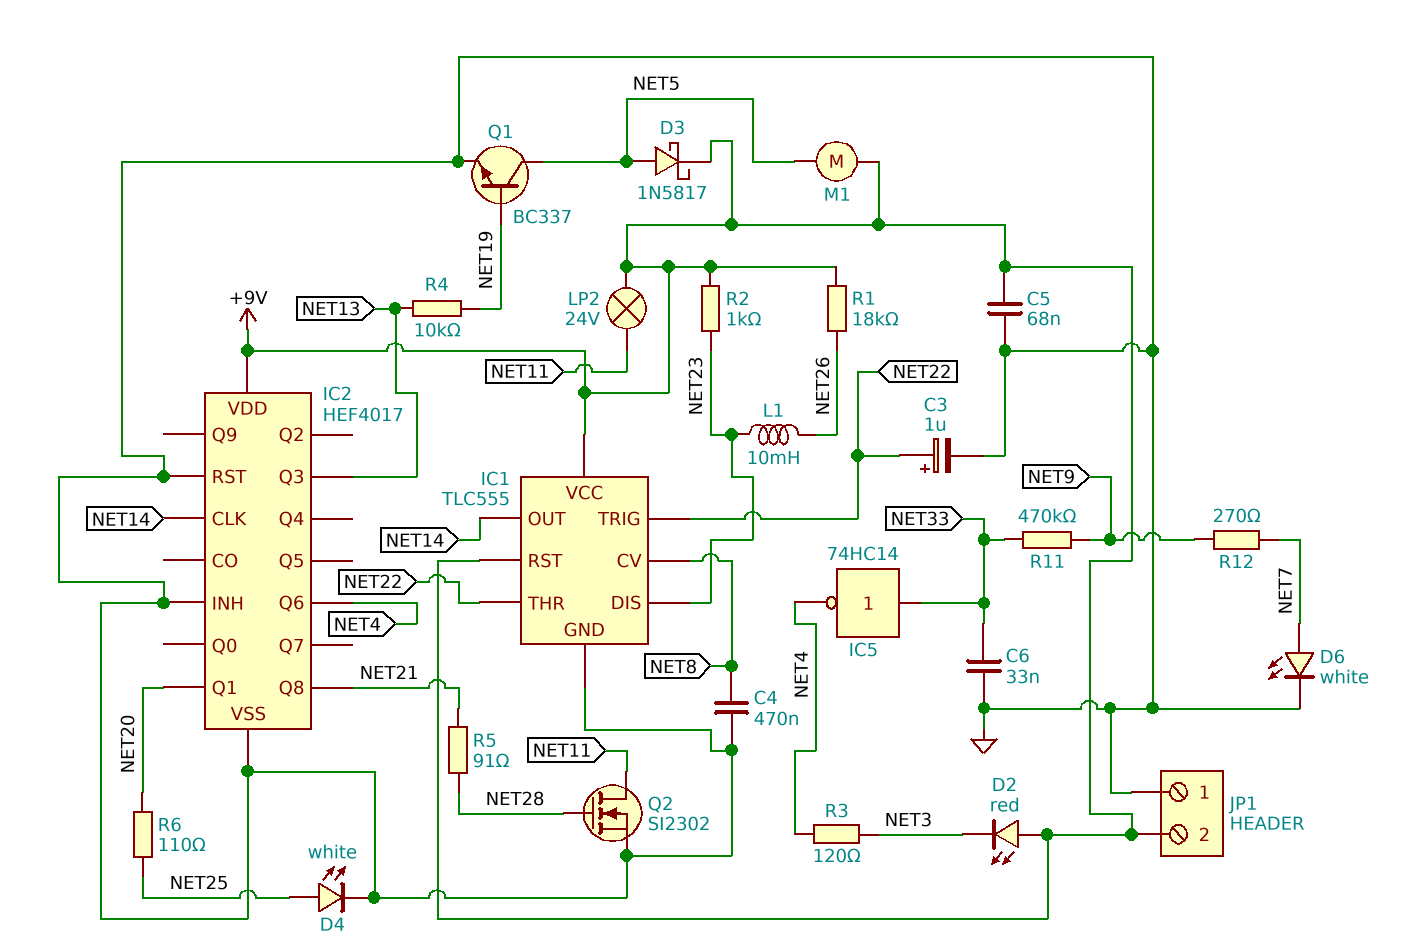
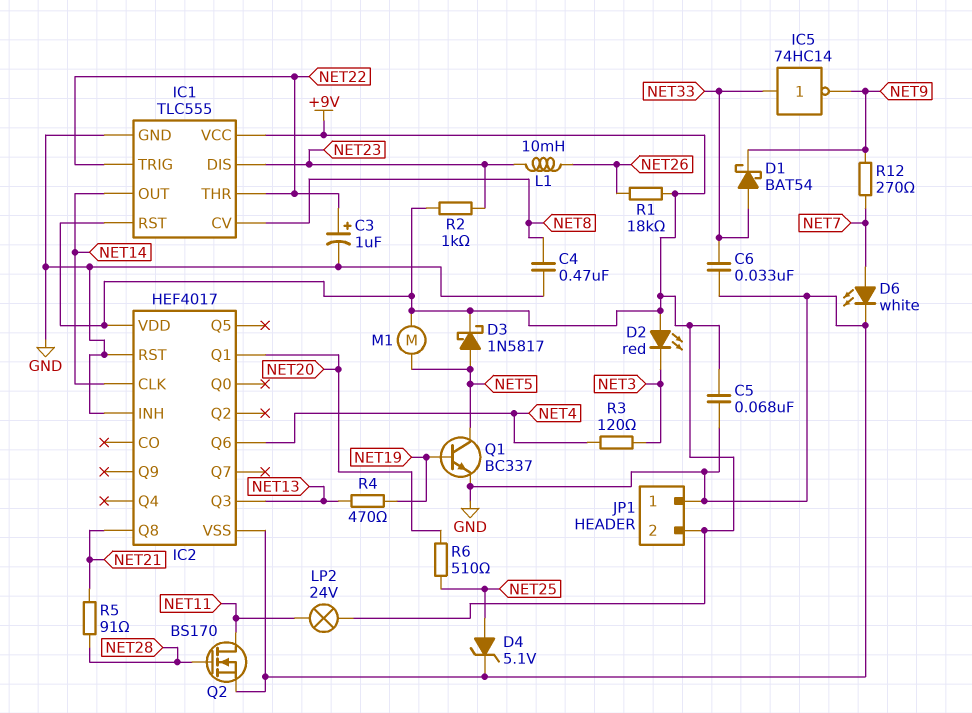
D1: none -> schottky BAT54 (A NET33, K NET9)
D4: LED white (A NET25, K GND) -> zener 5.1V (A NET25, K GND)
IC5: NOT 74HC14 (in NET33, out NET4) -> NOT 74HC14 (in NET33, out NET9)
Q2: NMOS SI2302 (G NET28, D NET11, S GND) -> NMOS BS170 (G NET28, D NET11, S GND)
R4: 10k (NET13, NET19) -> 470 (NET13, NET19)
R6: 110 (NET20, NET25) -> 510 (NET20, NET25)
R11: 470k (NET9, NET33) -> none

